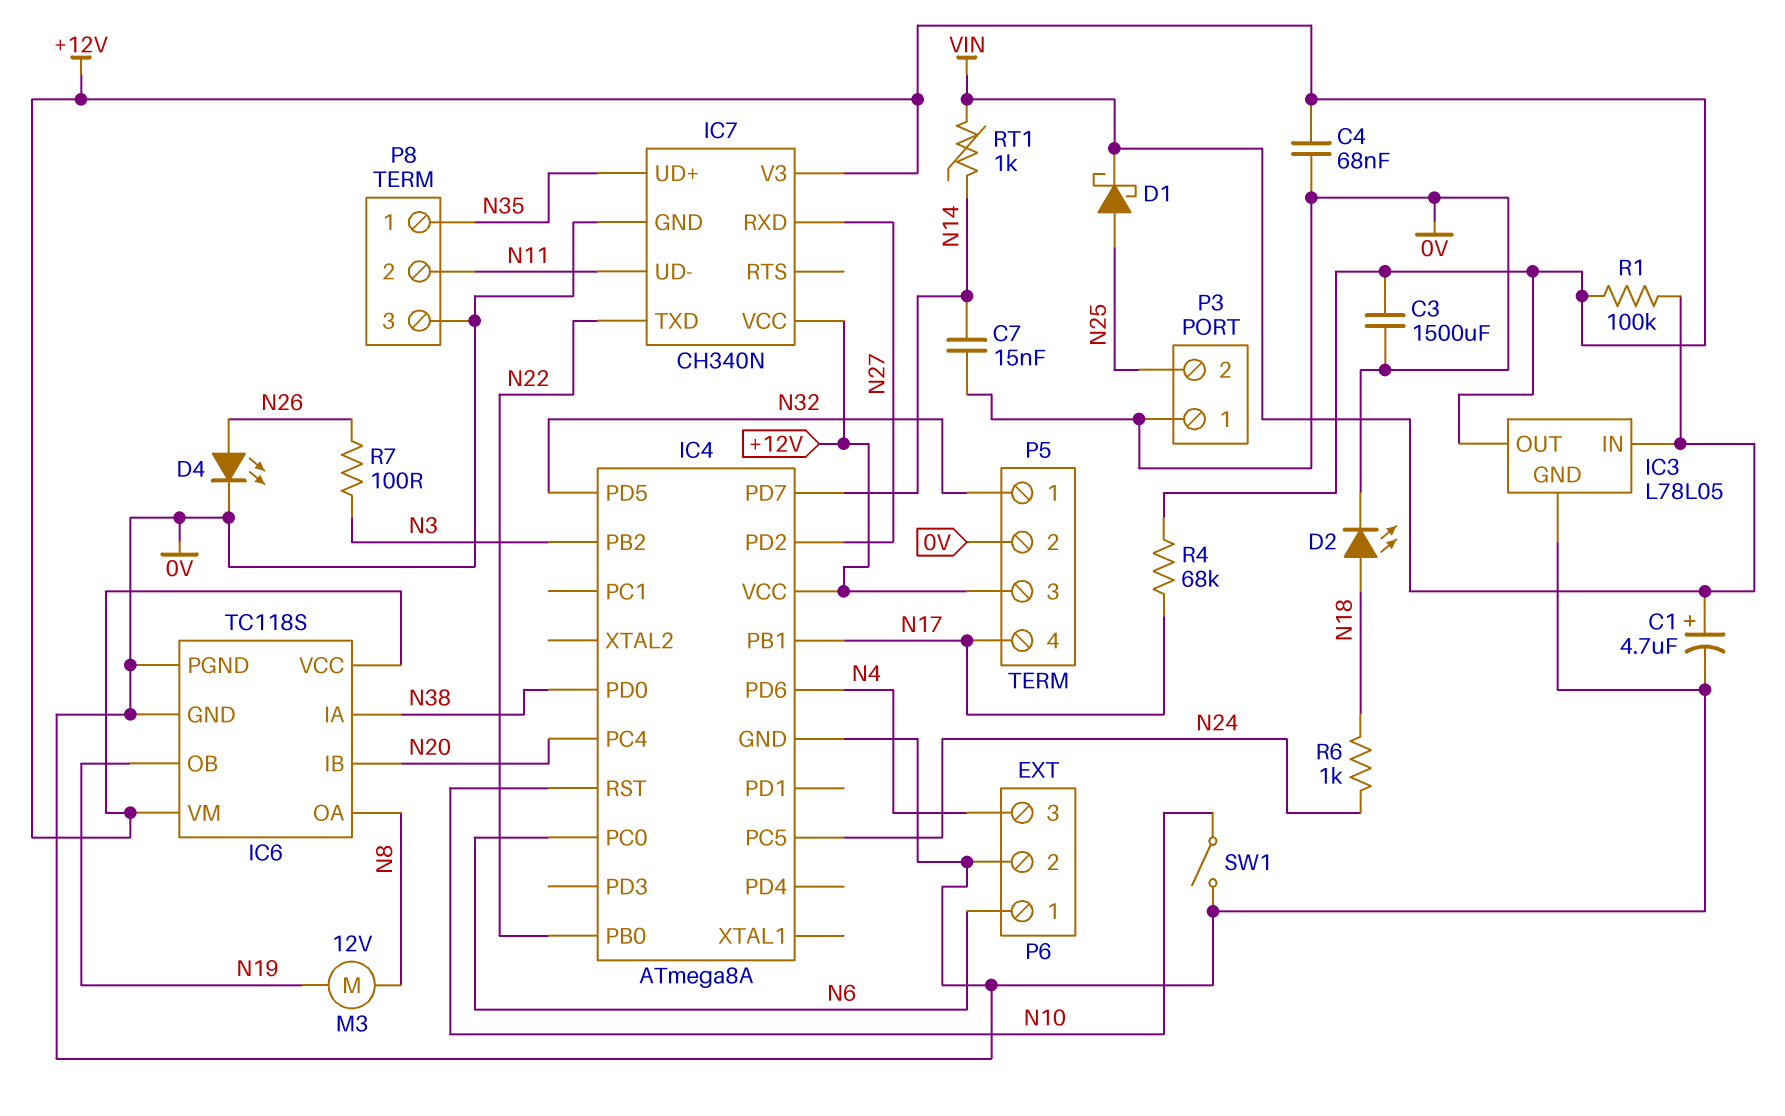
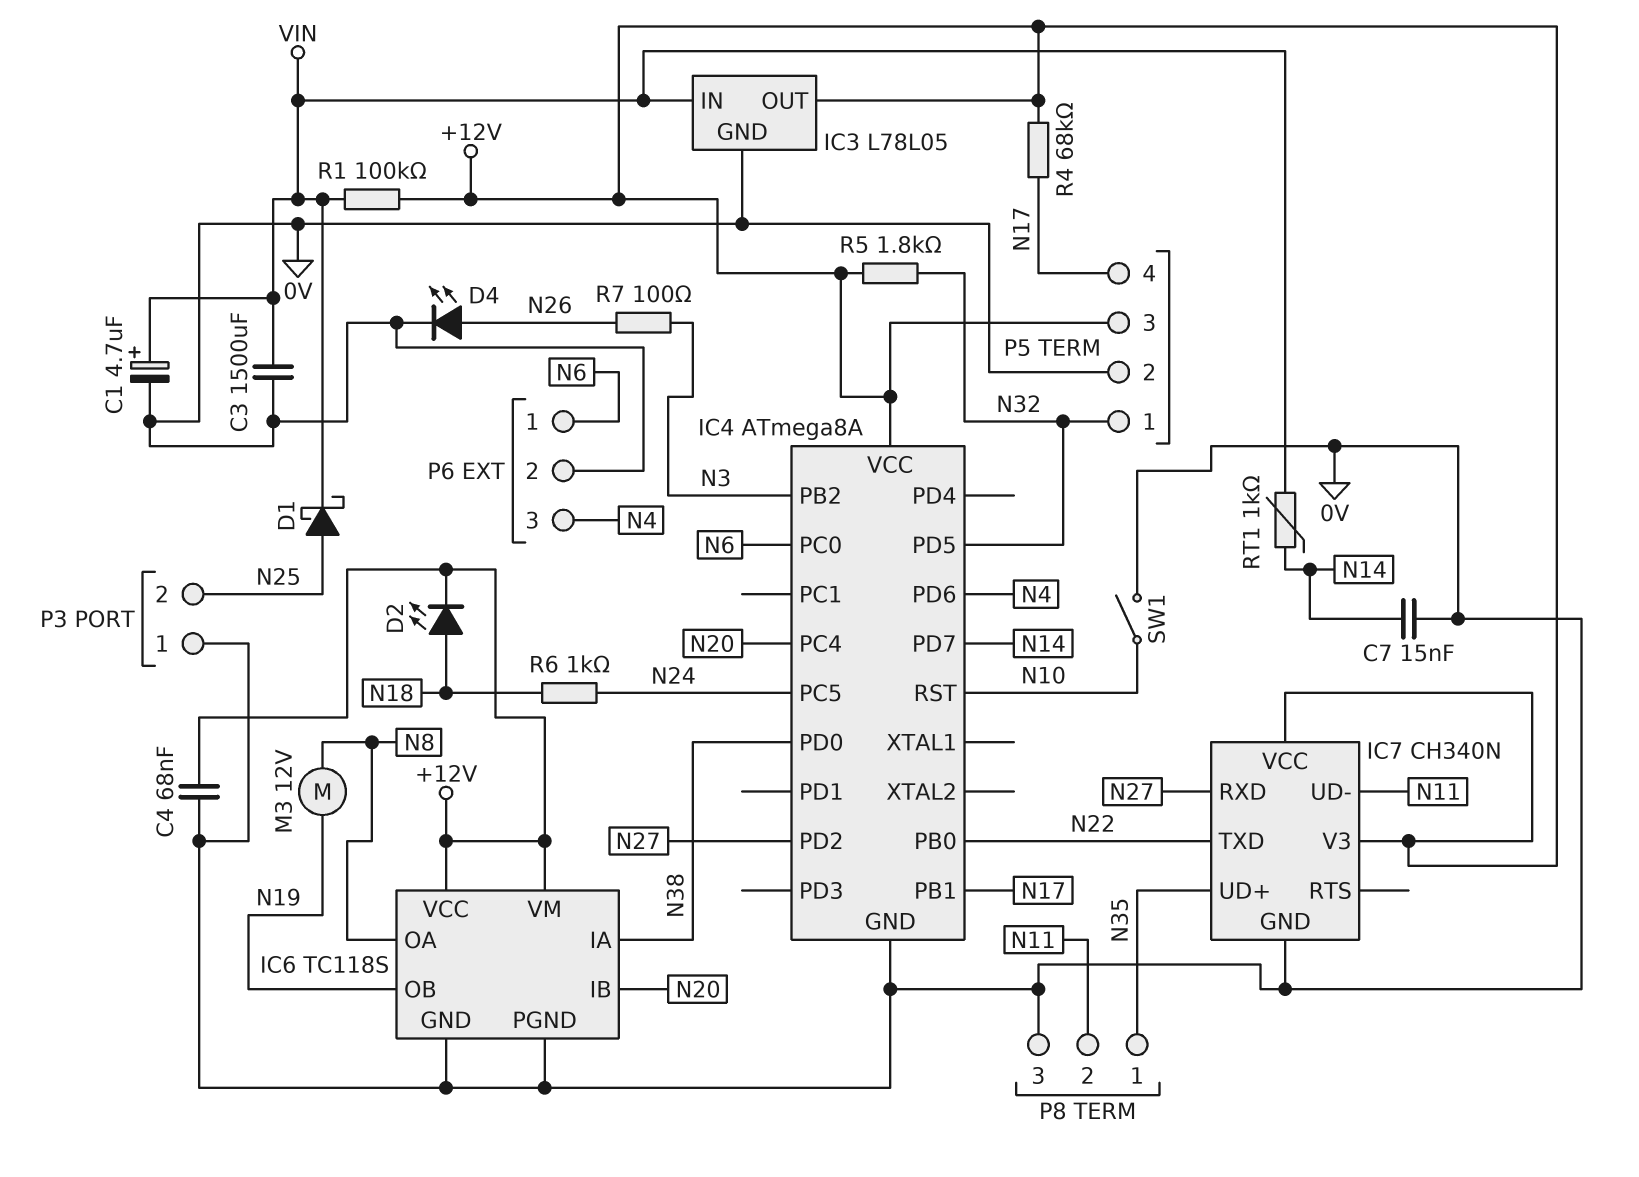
C3: 1500uF (+12V, 0V) -> 1500uF (0V, VIN)
D2: LED (A N18, K 0V) -> LED (A N18, K +12V)
R5: none -> 1.8k (+12V, N32)

